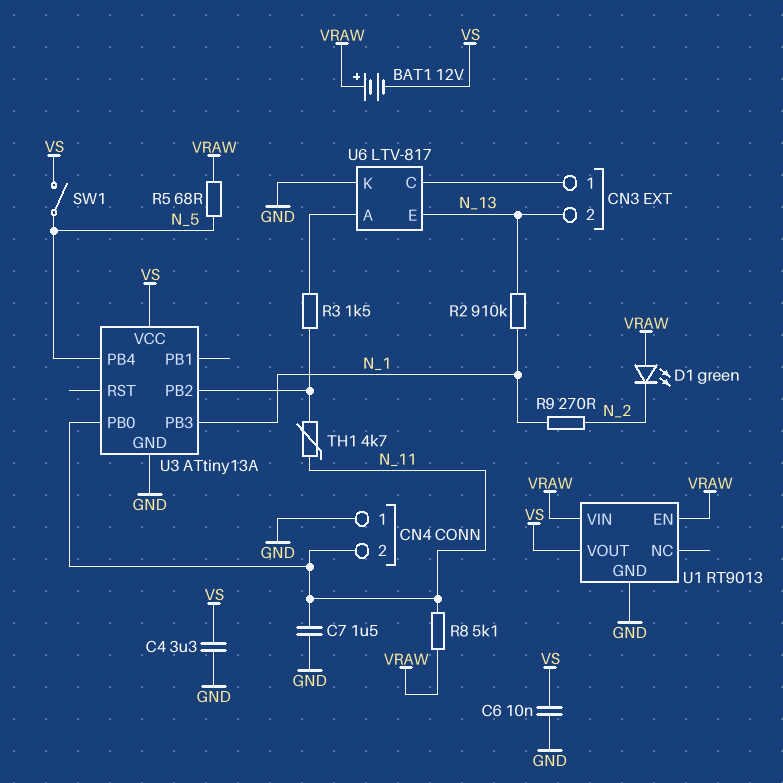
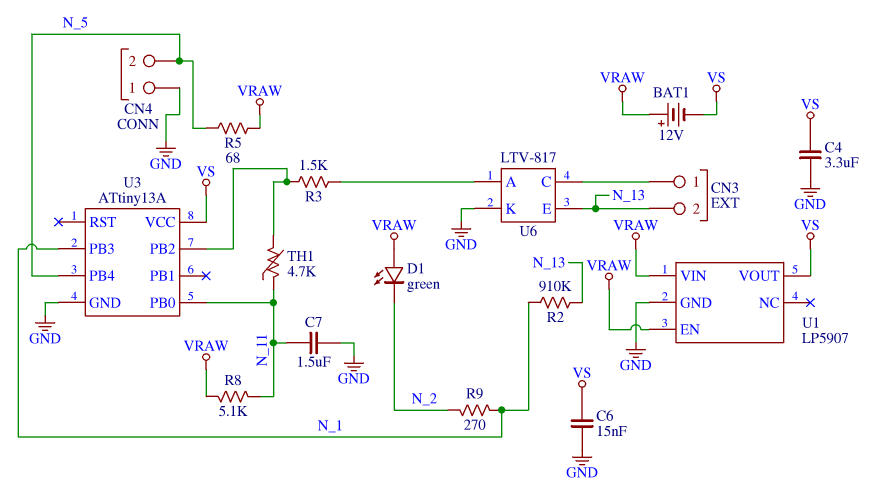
C6: 10nF (GND, VS) -> 15nF (GND, VS)
CN4 pin 2: N_11 -> N_5
SW1: switch (N_5, VS) -> none
U1: RT9013 -> LP5907

